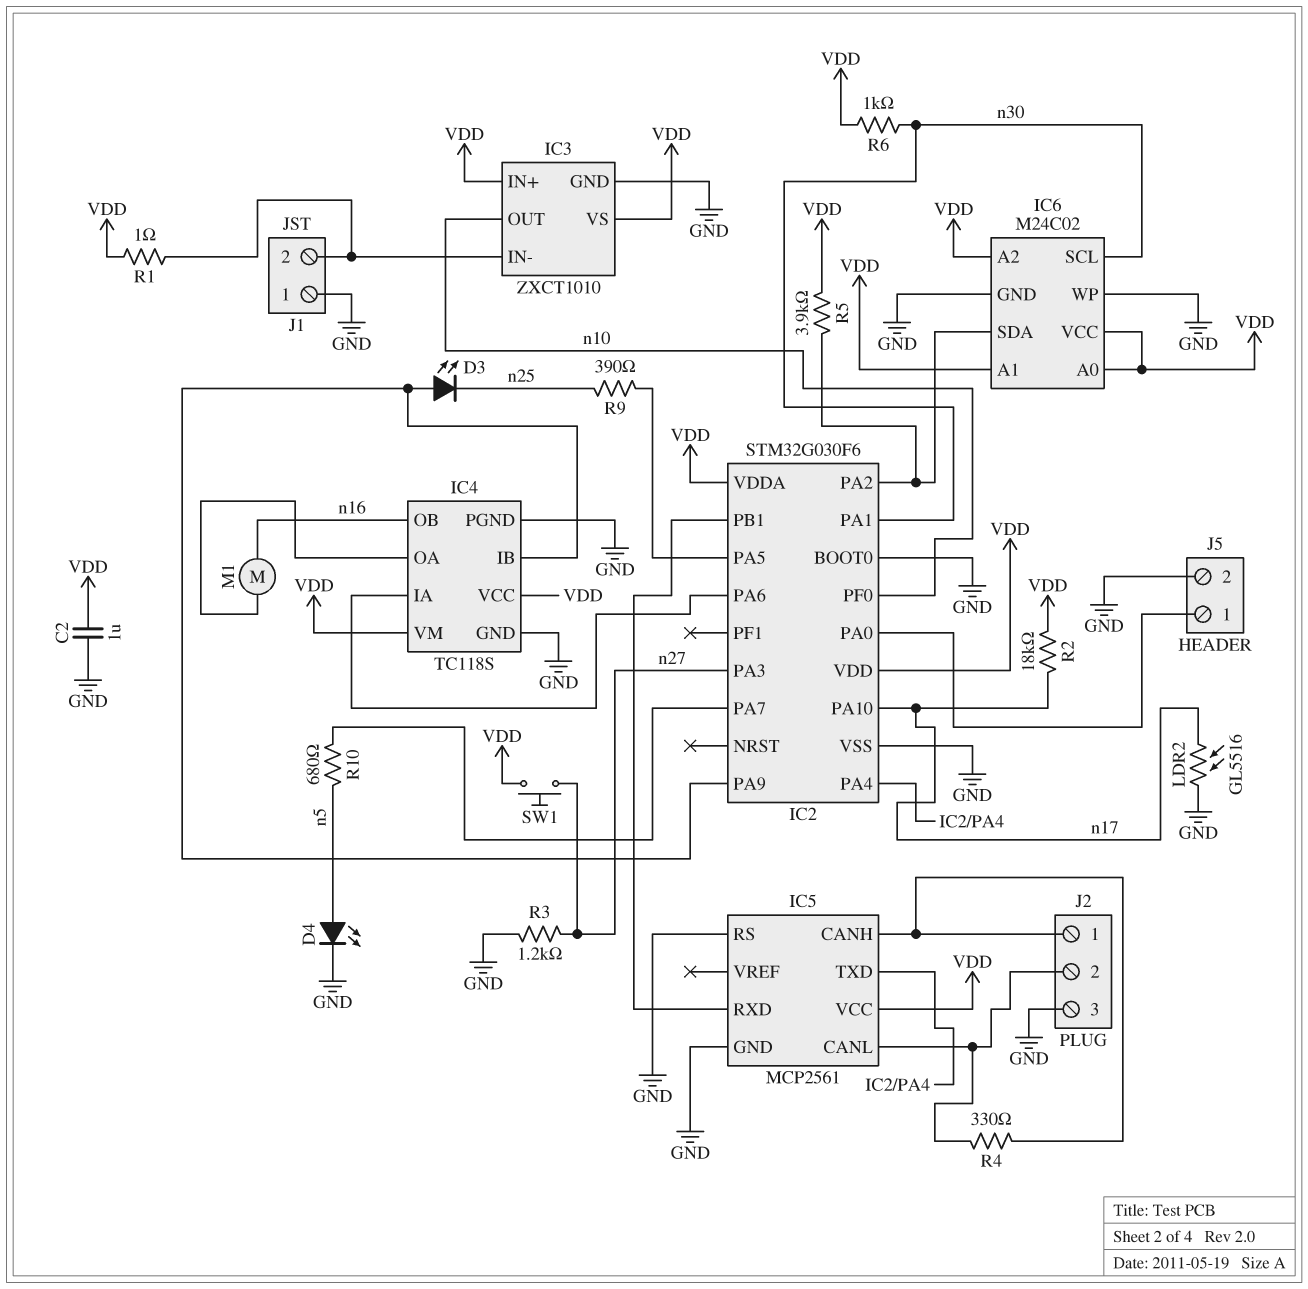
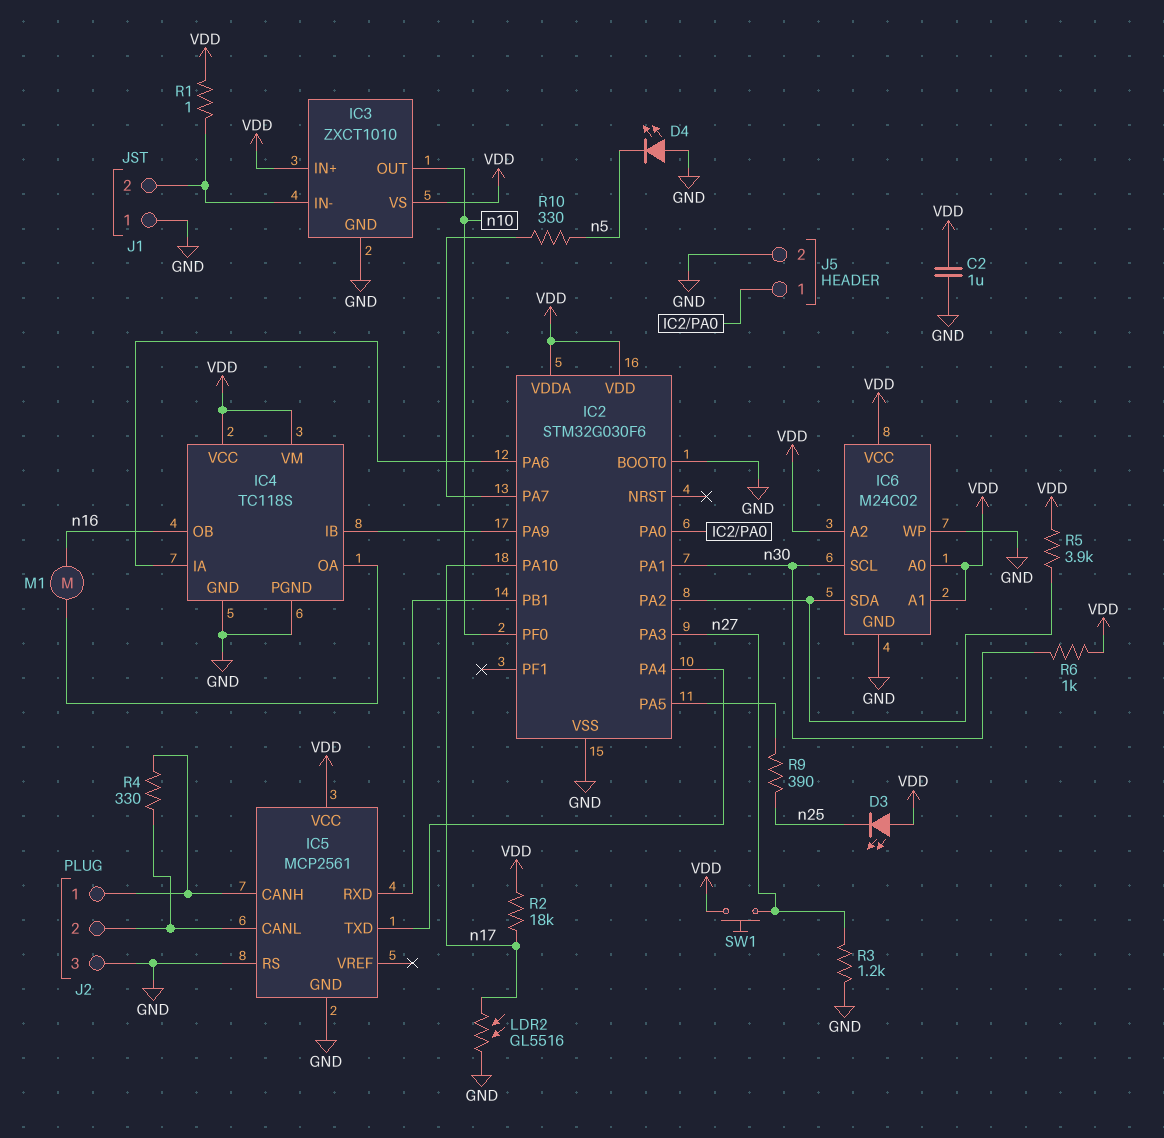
D3: LED (A IC2/PA9, K n25) -> LED (A VDD, K n25)
D4: LED (A n5, K GND) -> LED (A GND, K n5)
R10: 680 (IC2/PA7, n5) -> 330 (IC2/PA7, n5)

